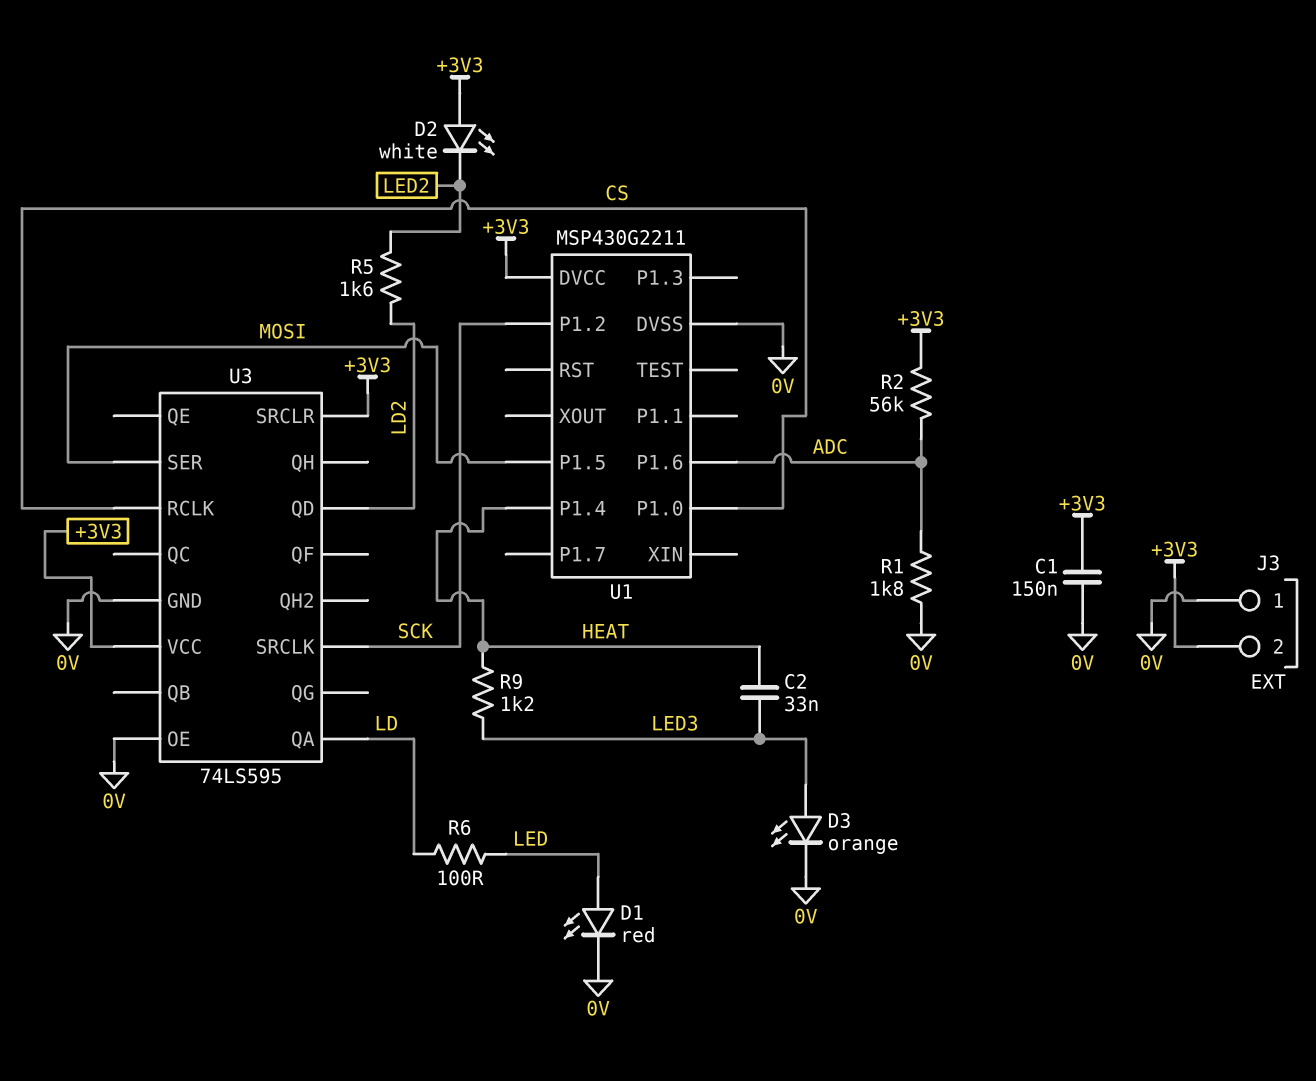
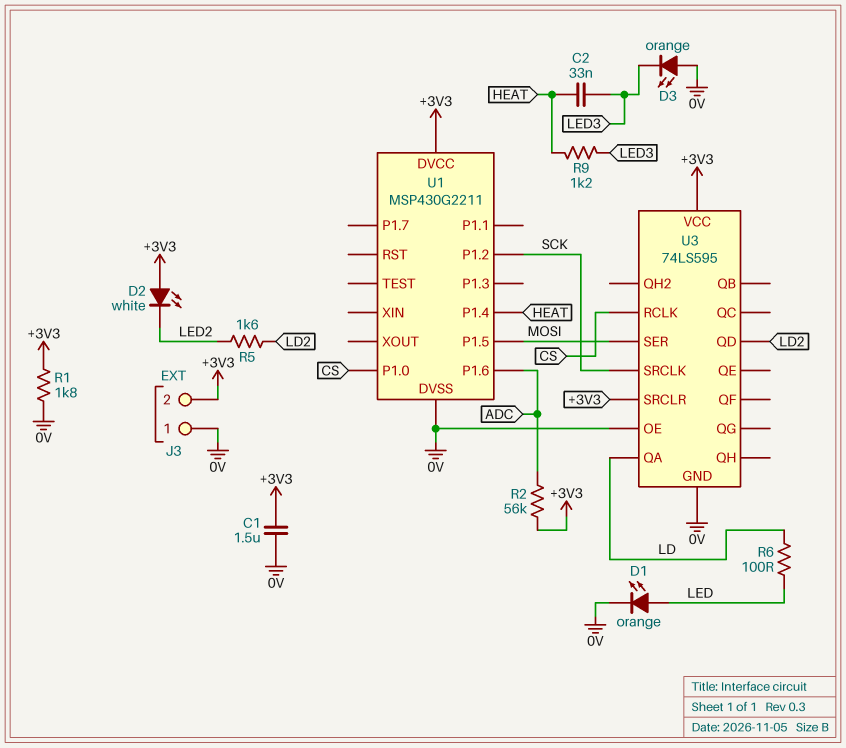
C1: 150nF (+3V3, 0V) -> 1.5uF (+3V3, 0V)
D1: LED red (A LED, K 0V) -> LED orange (A LED, K 0V)
D3: LED orange (A LED3, K 0V) -> LED orange (A 0V, K LED3)
R1: 1.8k (0V, ADC) -> 1.8k (+3V3, 0V)

